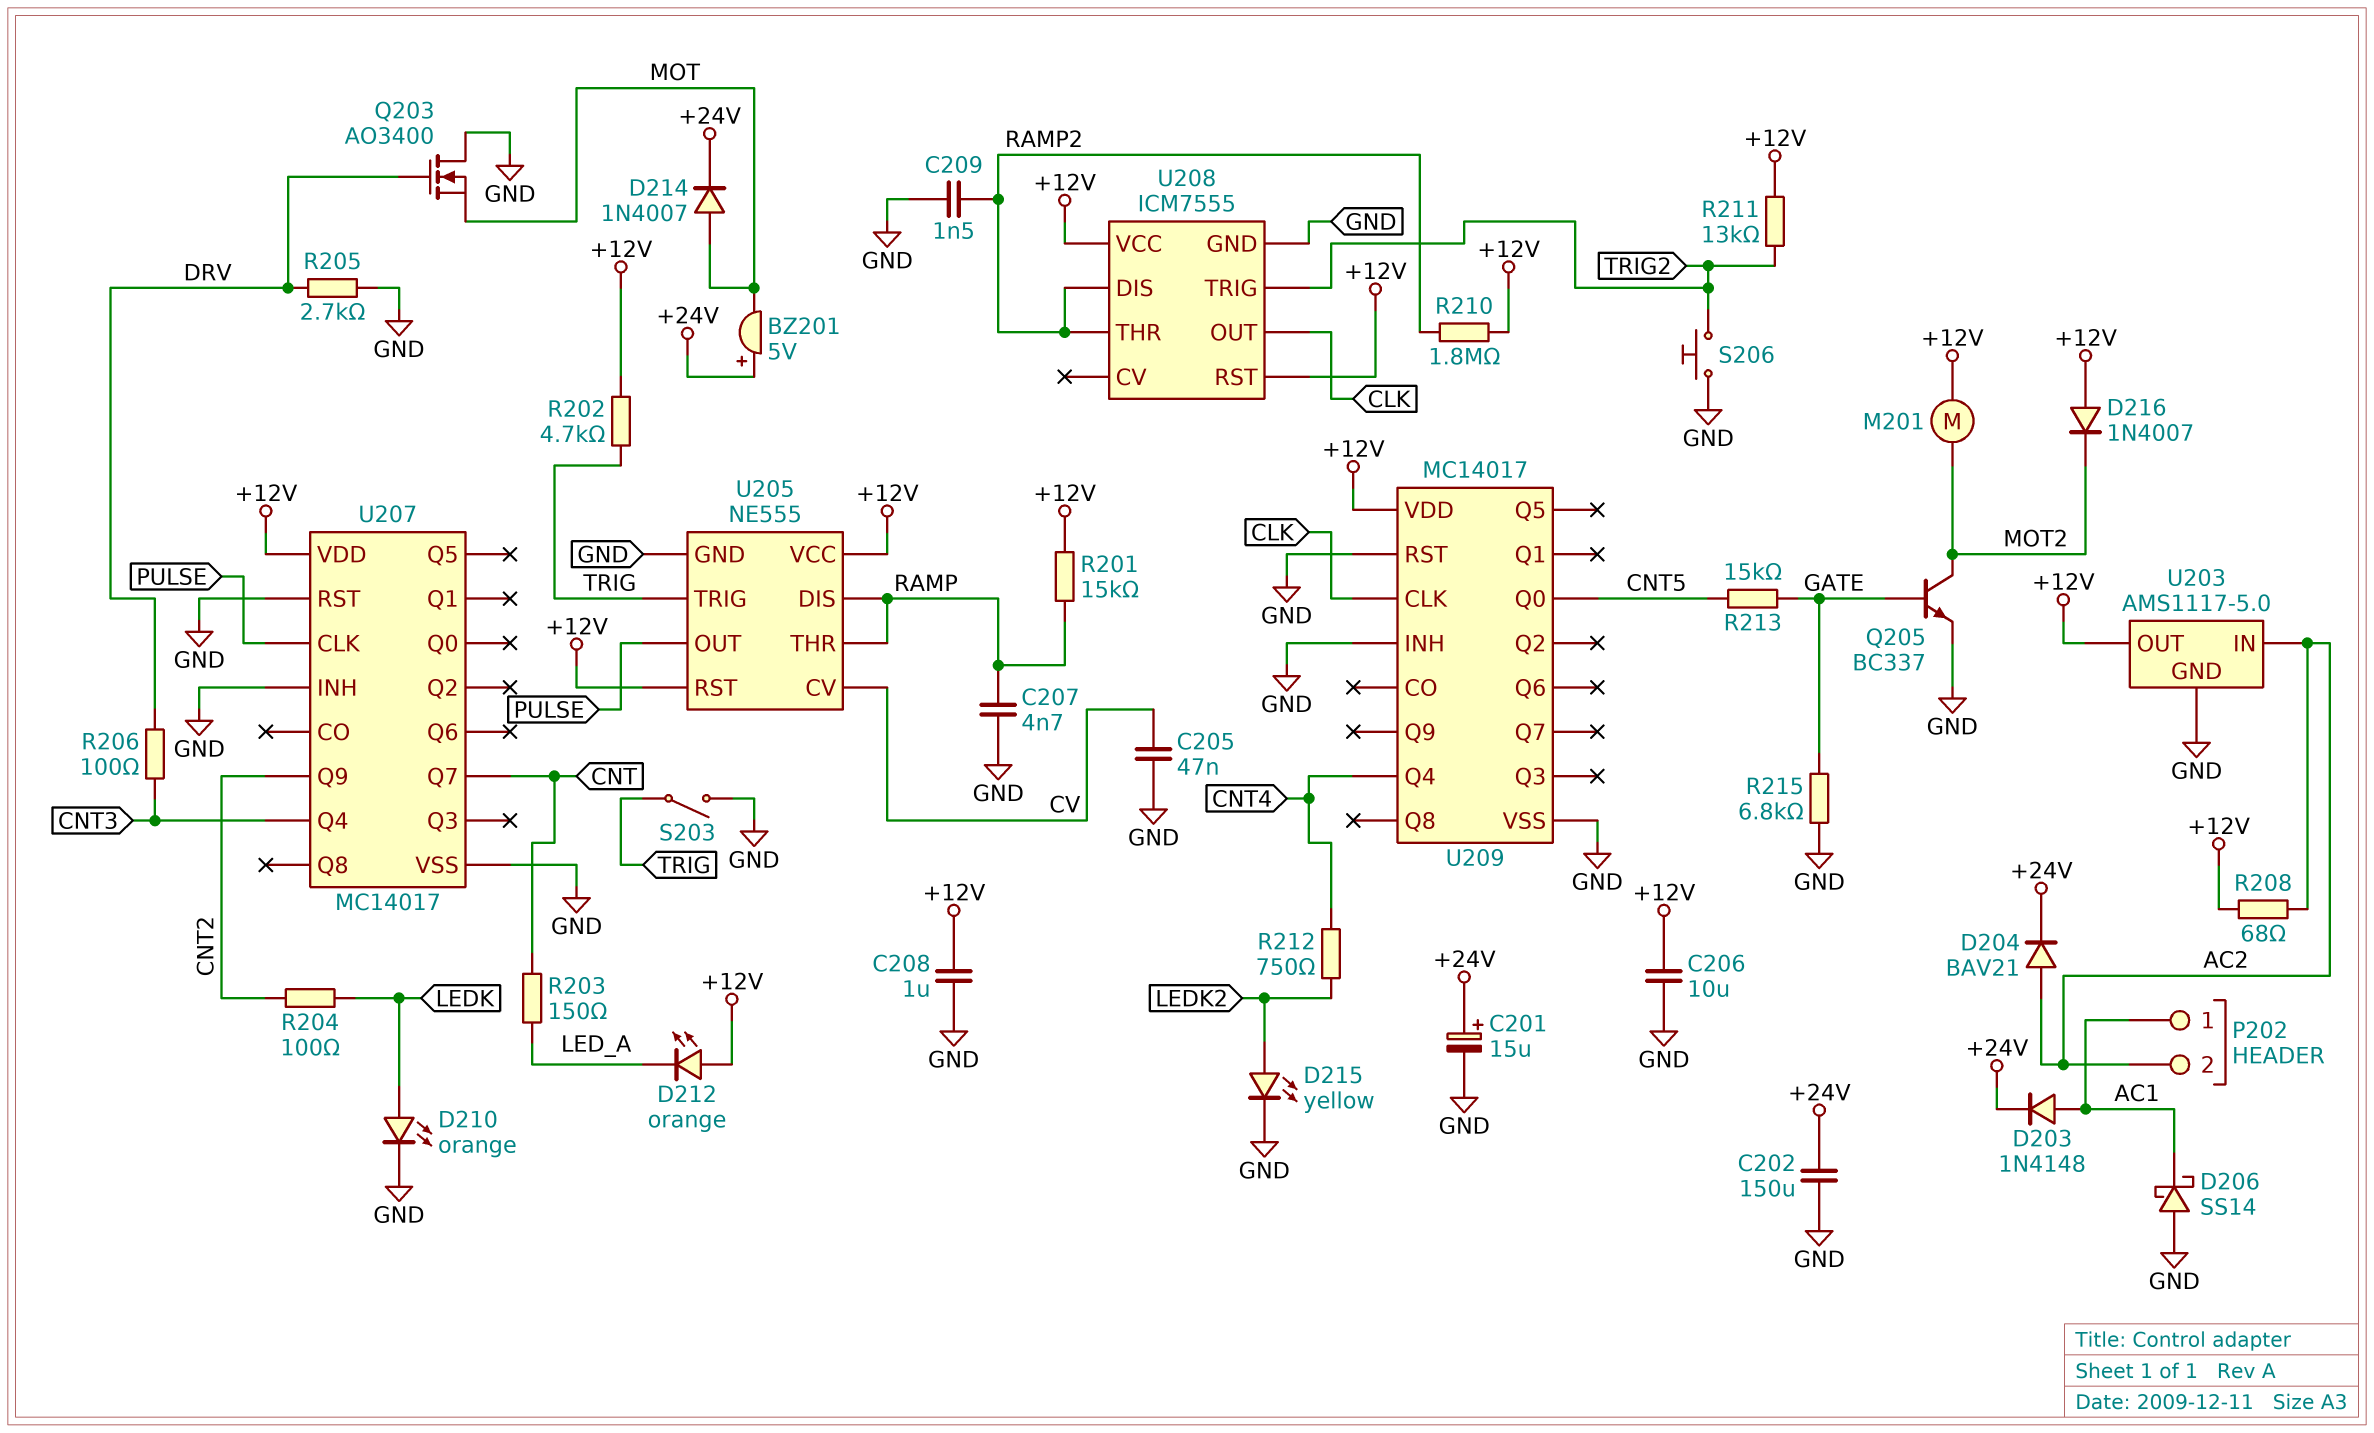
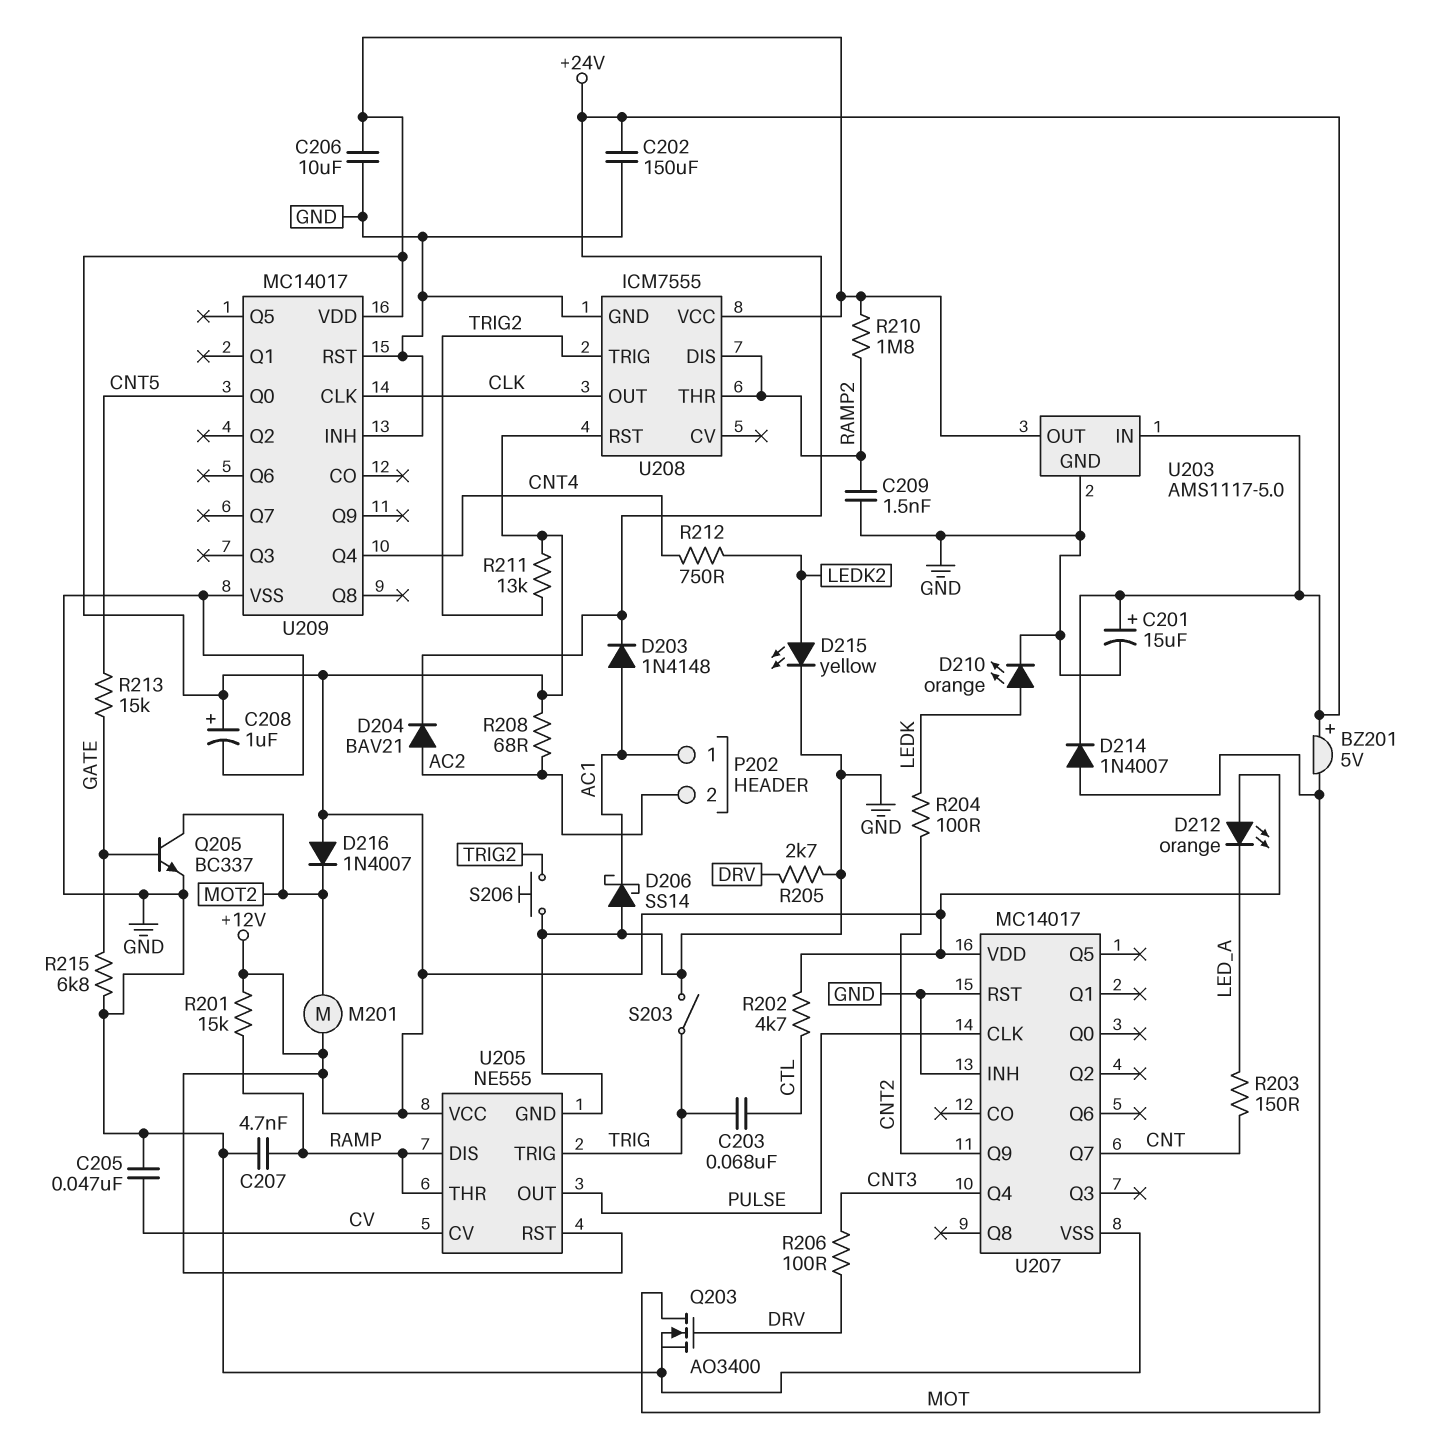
C203: none -> 68nF (CTL, TRIG)
C208: 1uF (+12V, GND) -> 1uF (plus +12V, minus GND)
Q203: NMOS AO3400 (G DRV, D GND, S MOT) -> NMOS AO3400 (G DRV, D MOT, S GND)
R202: 4.7k (+12V, TRIG) -> 4.7k (+12V, CTL)
U203 pin IN: AC2 -> +24V

